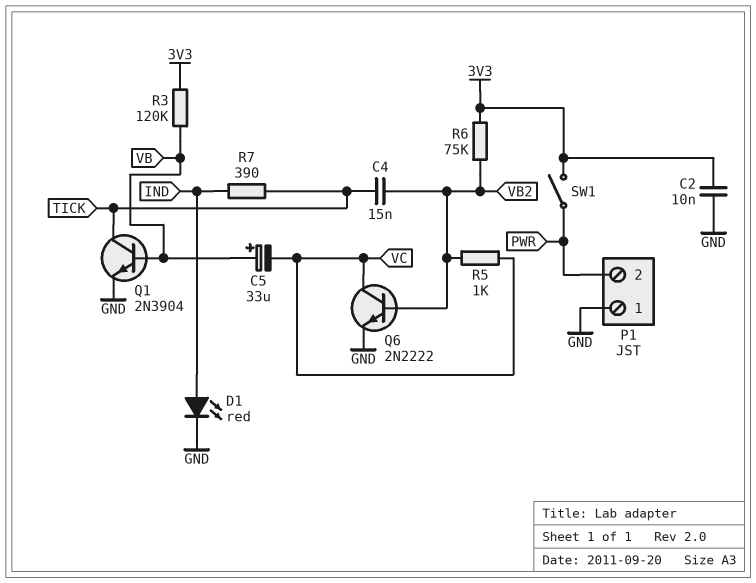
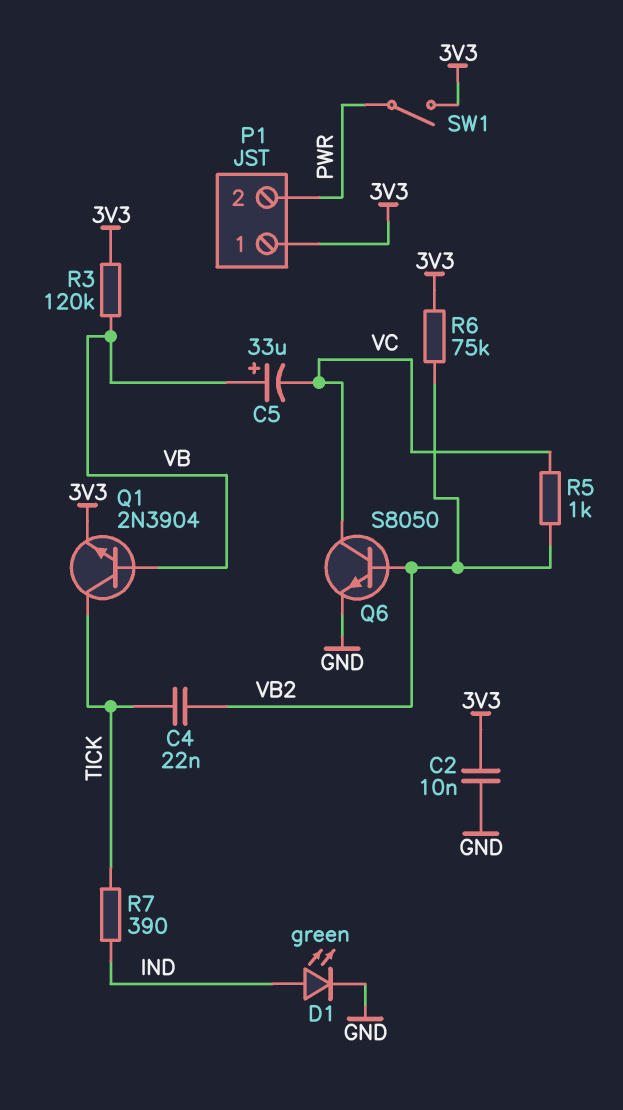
C4: 15nF (TICK, VB2) -> 22nF (TICK, VB2)
D1: LED red (A IND, K GND) -> LED green (A IND, K GND)
P1 pin 1: GND -> 3V3
Q1: NPN 2N3904 (B VB, C TICK, E GND) -> NPN 2N3904 (B VB, C TICK, E 3V3)
Q6: NPN 2N2222 (B VB2, C VC, E GND) -> NPN S8050 (B VB2, C VC, E GND)

